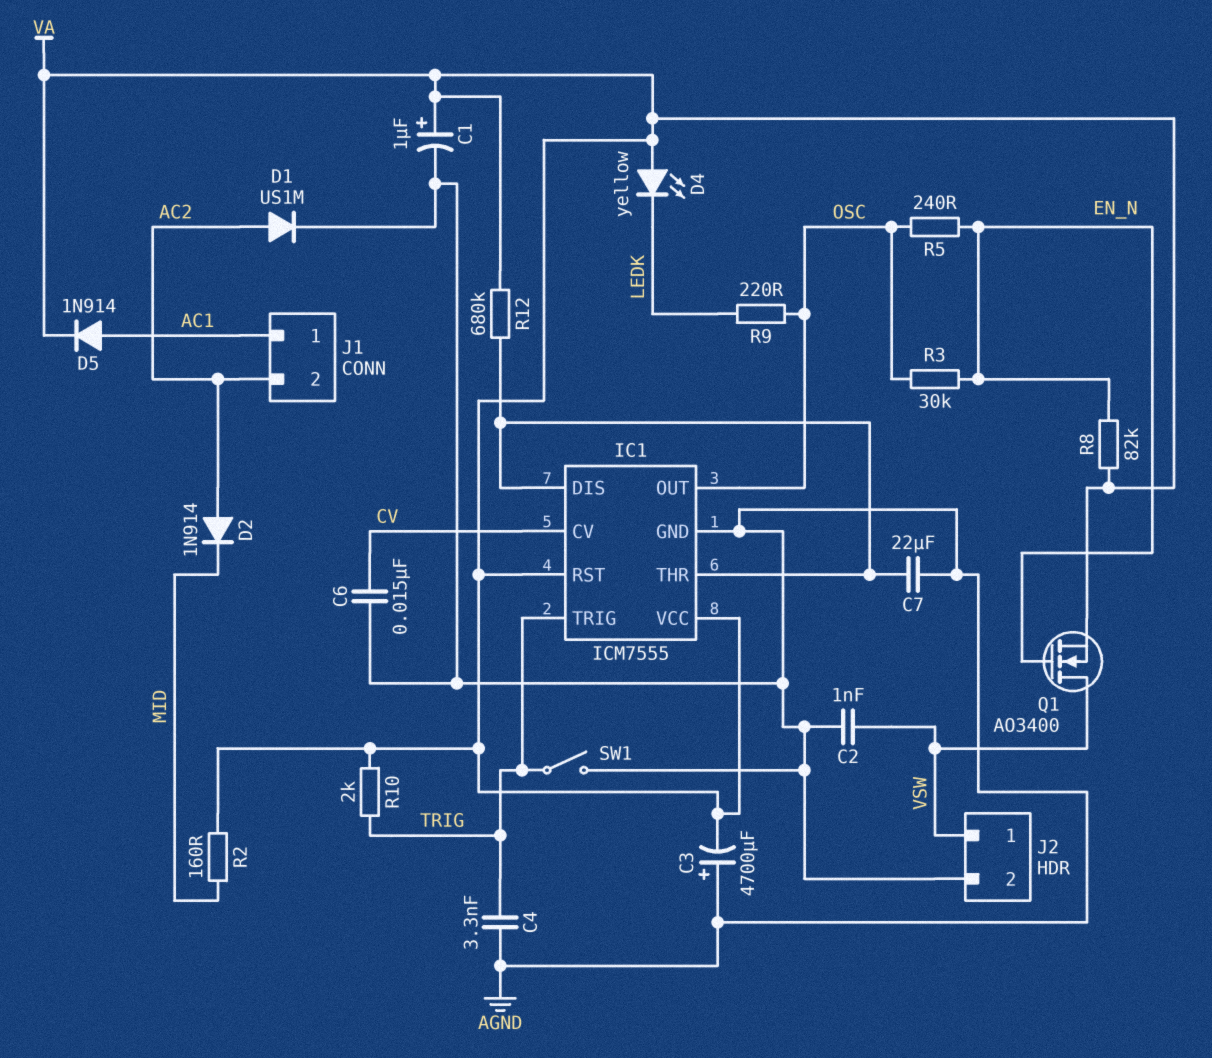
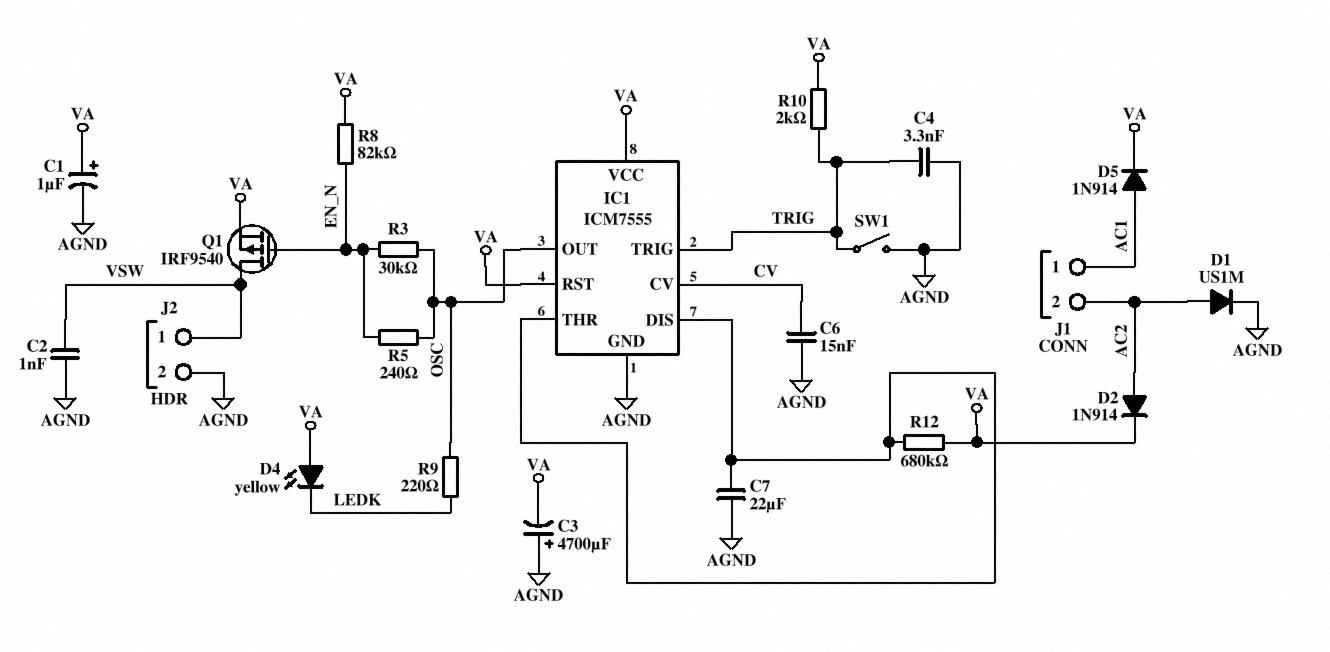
D2: diode 1N914 (A AC2, K MID) -> diode 1N914 (A AC2, K VA)
Q1: NMOS AO3400 (G EN_N, D VSW, S VA) -> PMOS IRF9540 (G EN_N, D VSW, S VA)
R2: 160 (MID, VA) -> none

